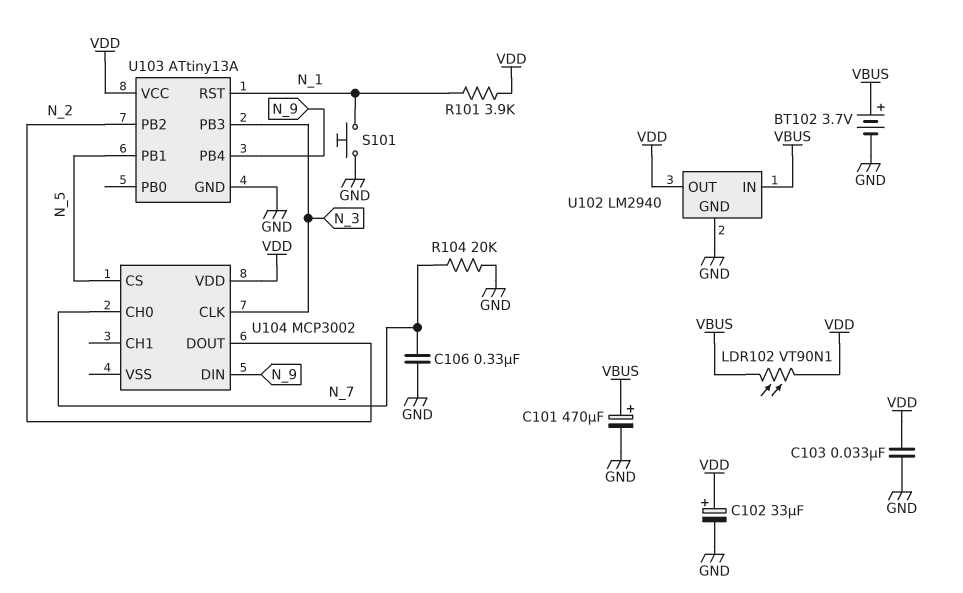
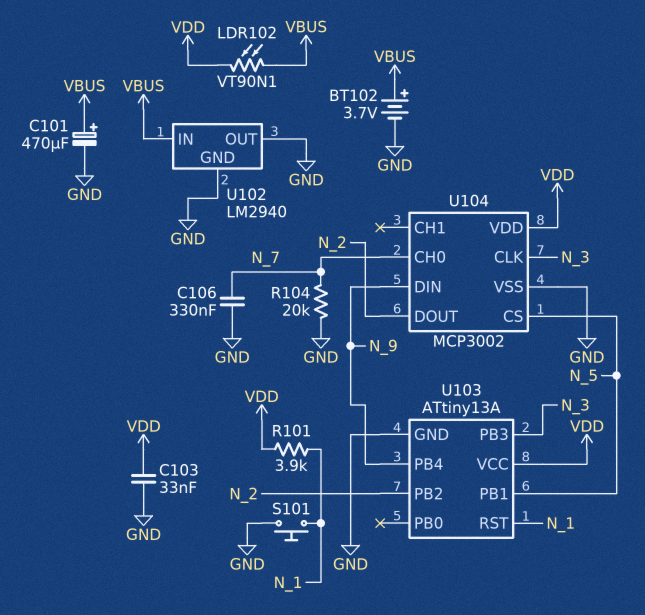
C102: 33uF (plus VDD, minus GND) -> none
U102 pin OUT: VDD -> GND
U104 pin VSS: none -> GND

